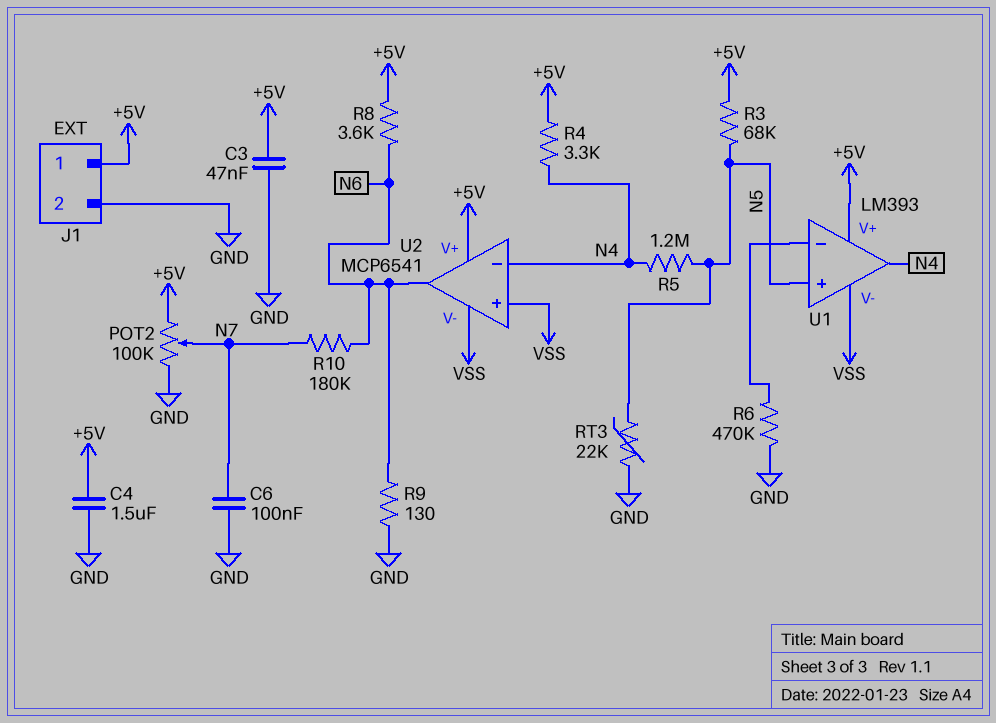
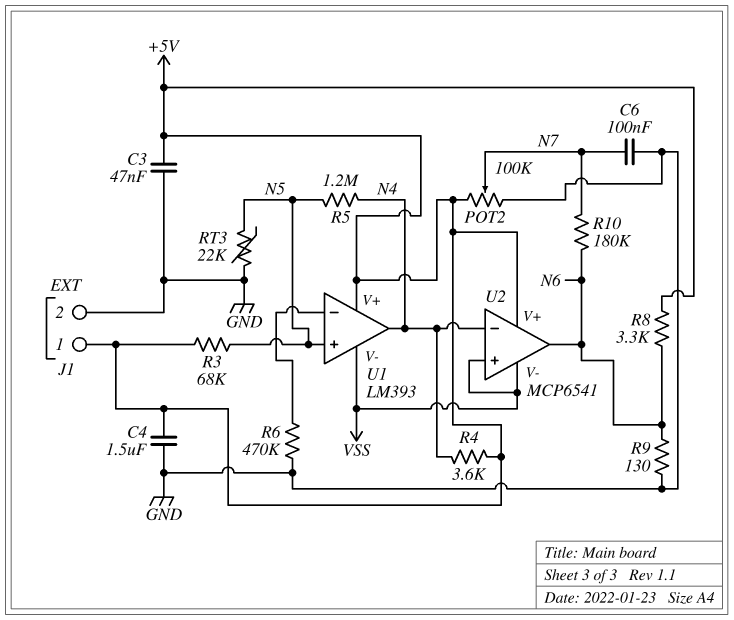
R4: 3.3k (+5V, N4) -> 3.6k (+5V, N4)
R8: 3.6k (+5V, N6) -> 3.3k (+5V, N6)

